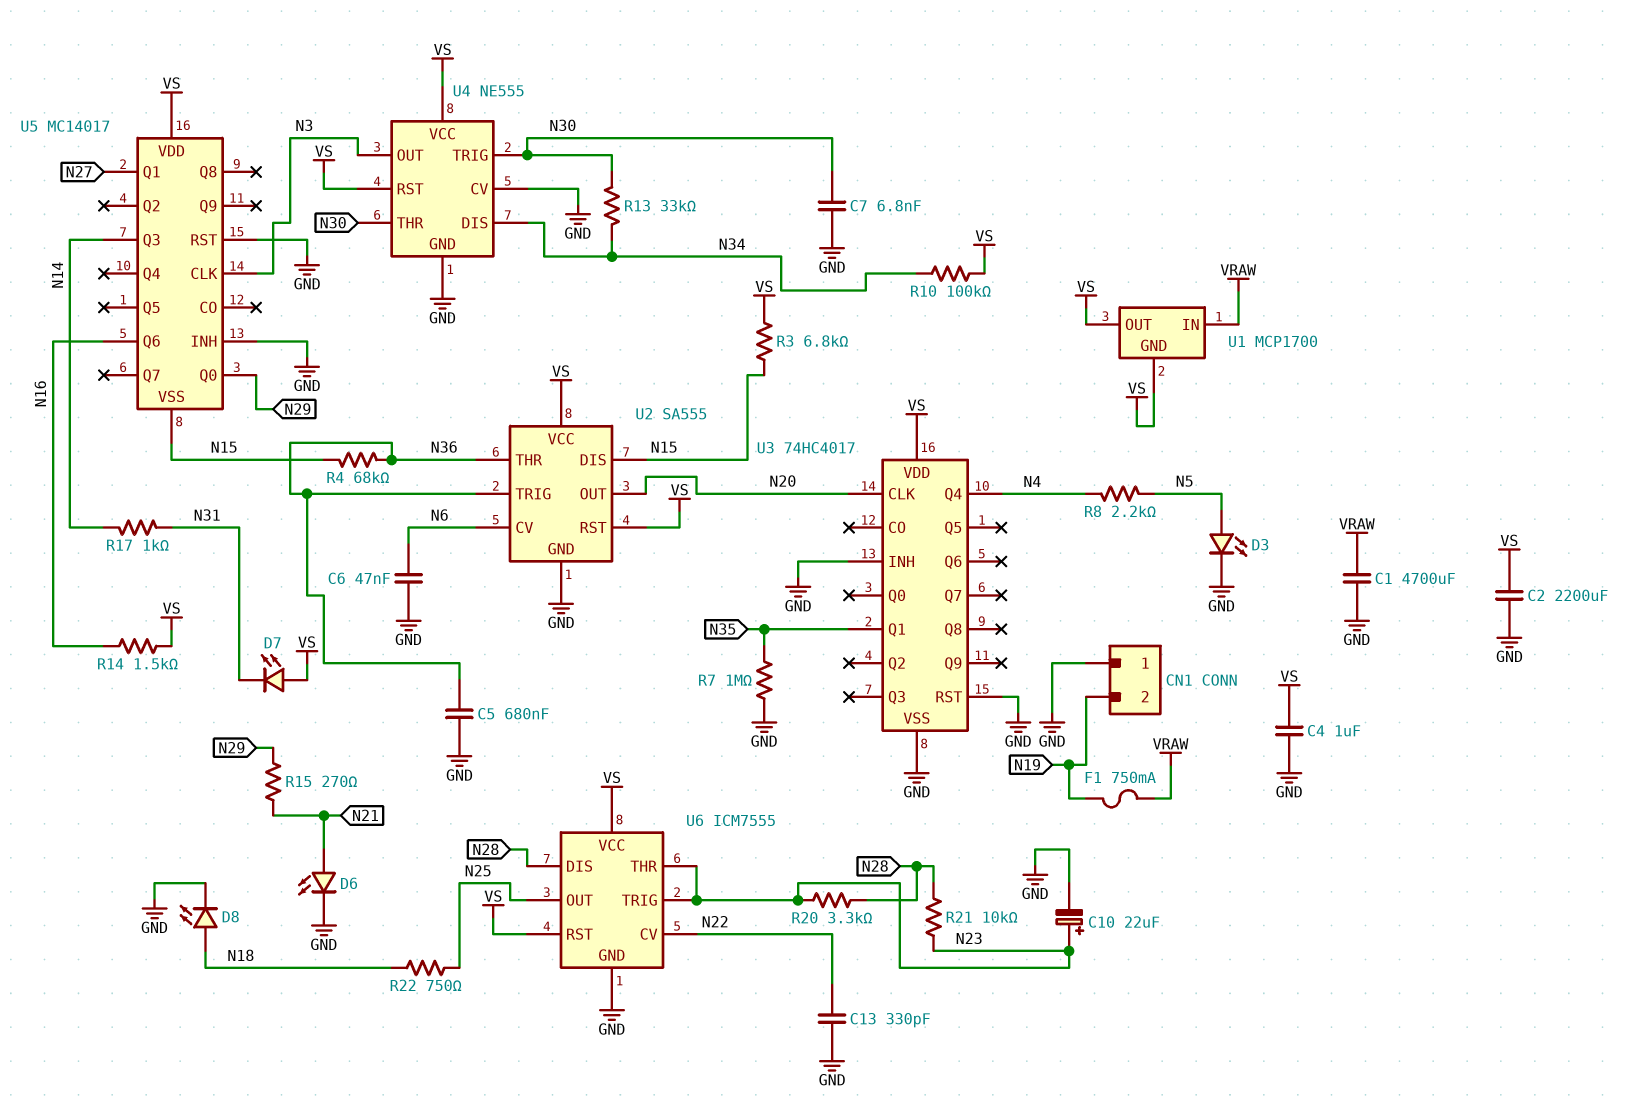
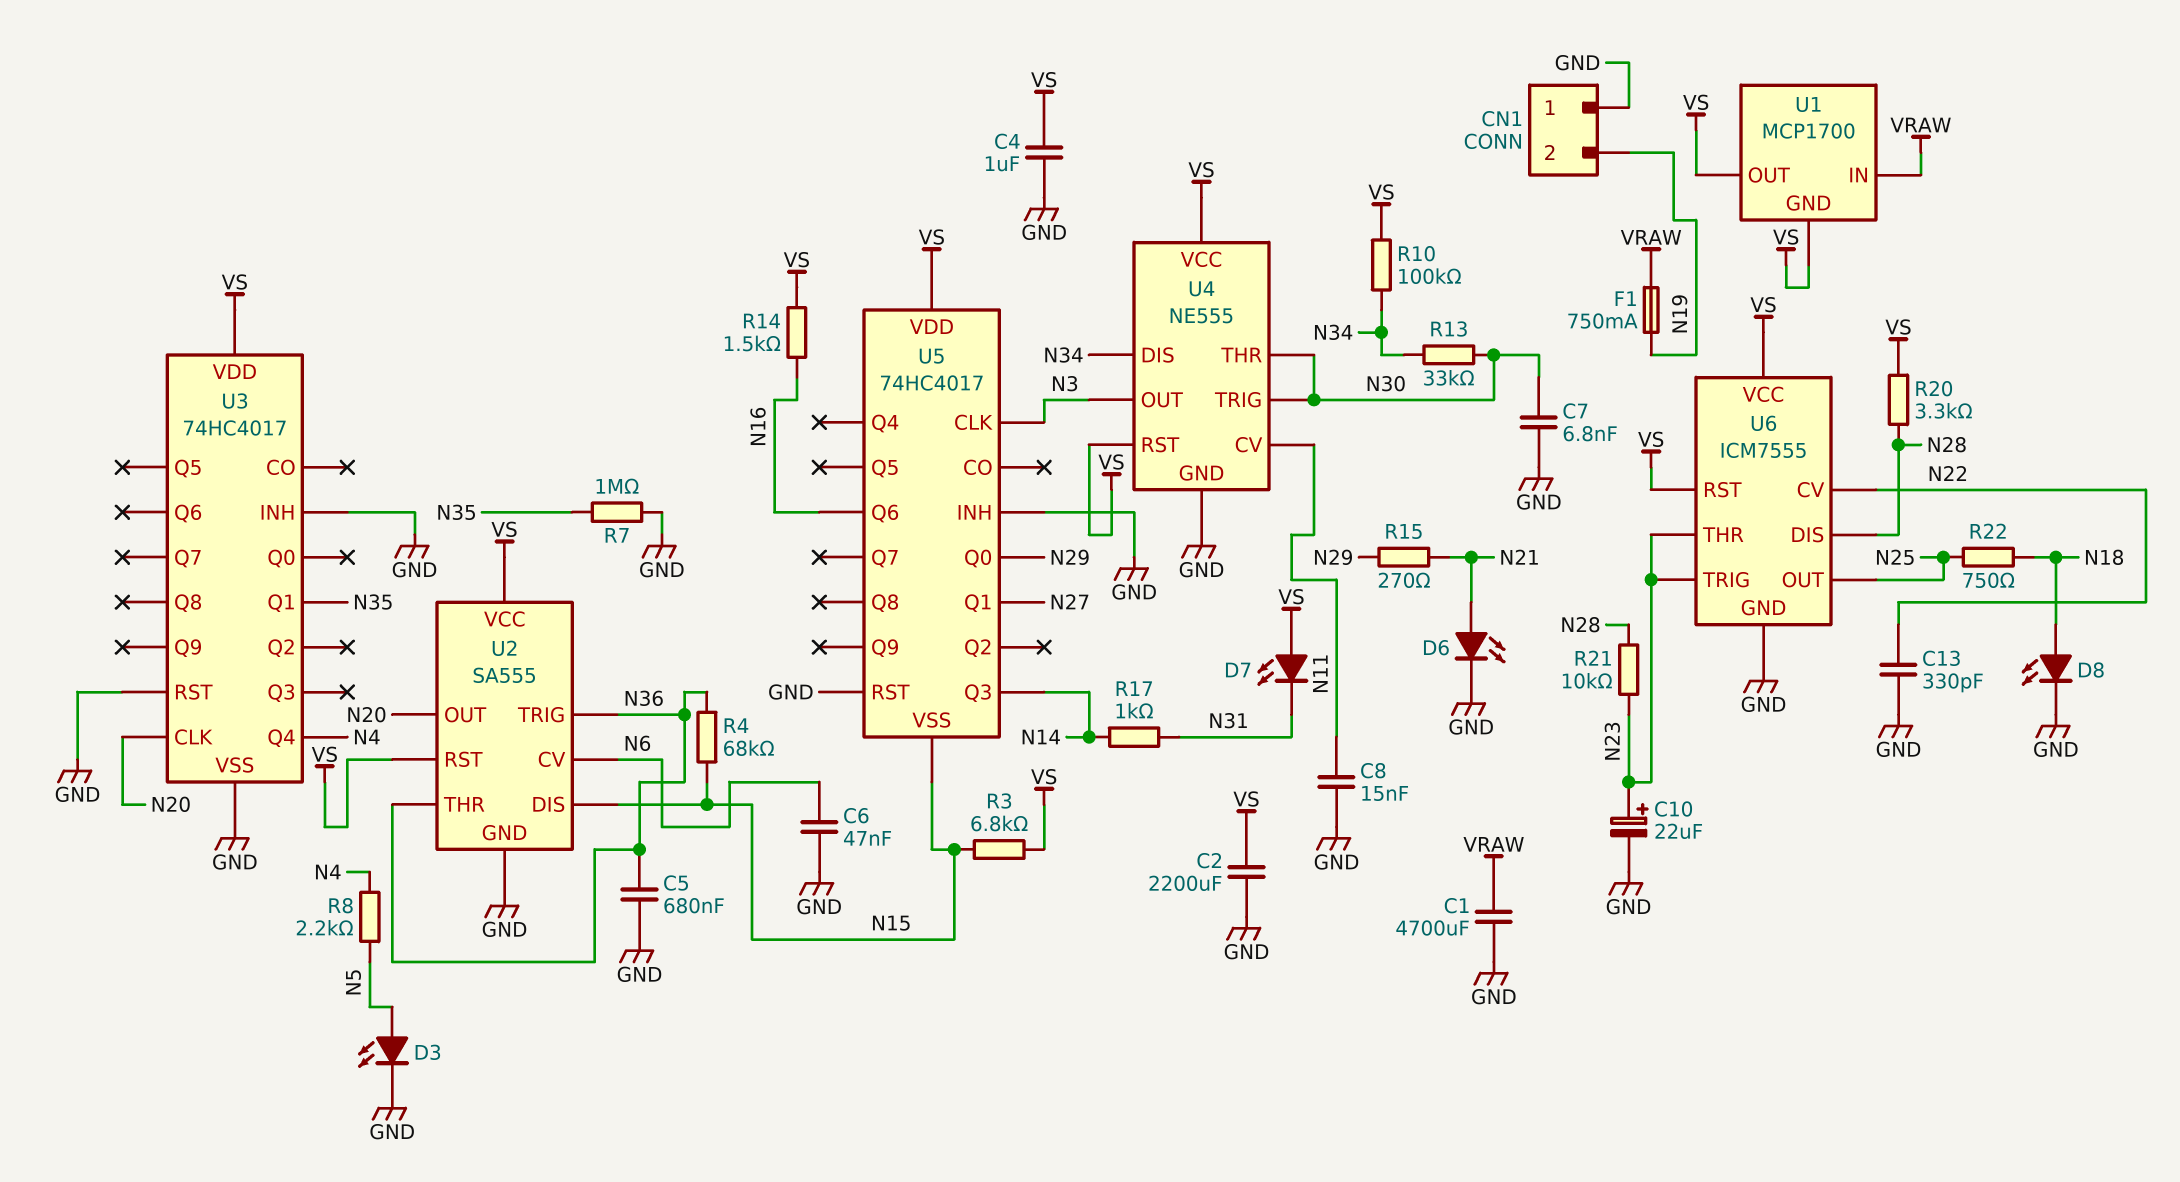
C8: none -> 15nF (GND, N11)
R20: 3.3k (N23, N28) -> 3.3k (N28, VS)
U4 pin CV: GND -> N11
U5: MC14017 -> 74HC4017

